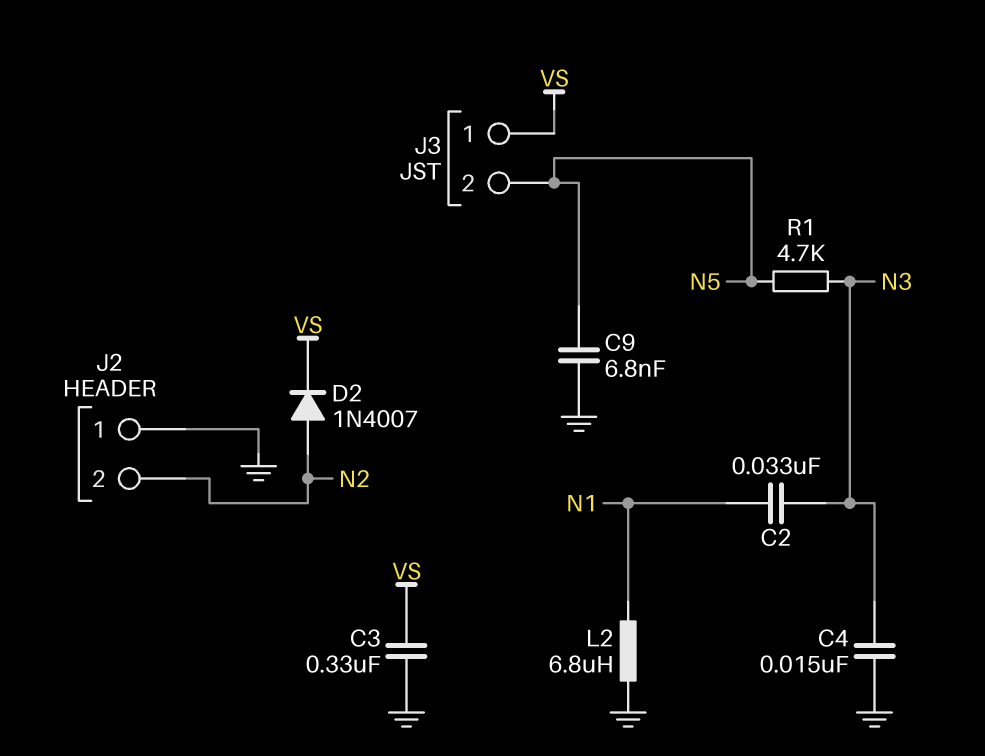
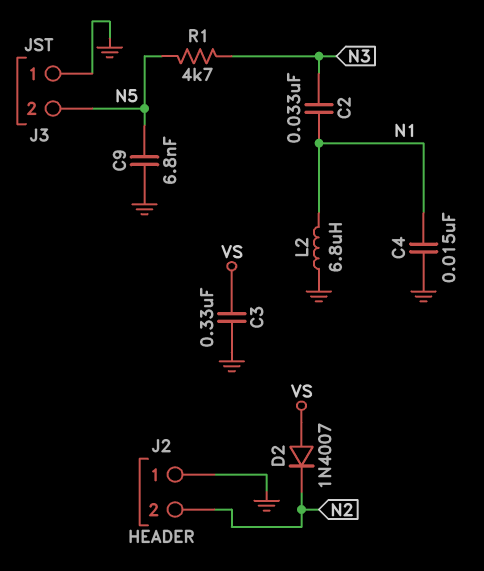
C4: 15nF (GND, N3) -> 15nF (GND, N1)
D2: diode 1N4007 (A N2, K VS) -> diode 1N4007 (A VS, K N2)
J3 pin 1: VS -> GND

